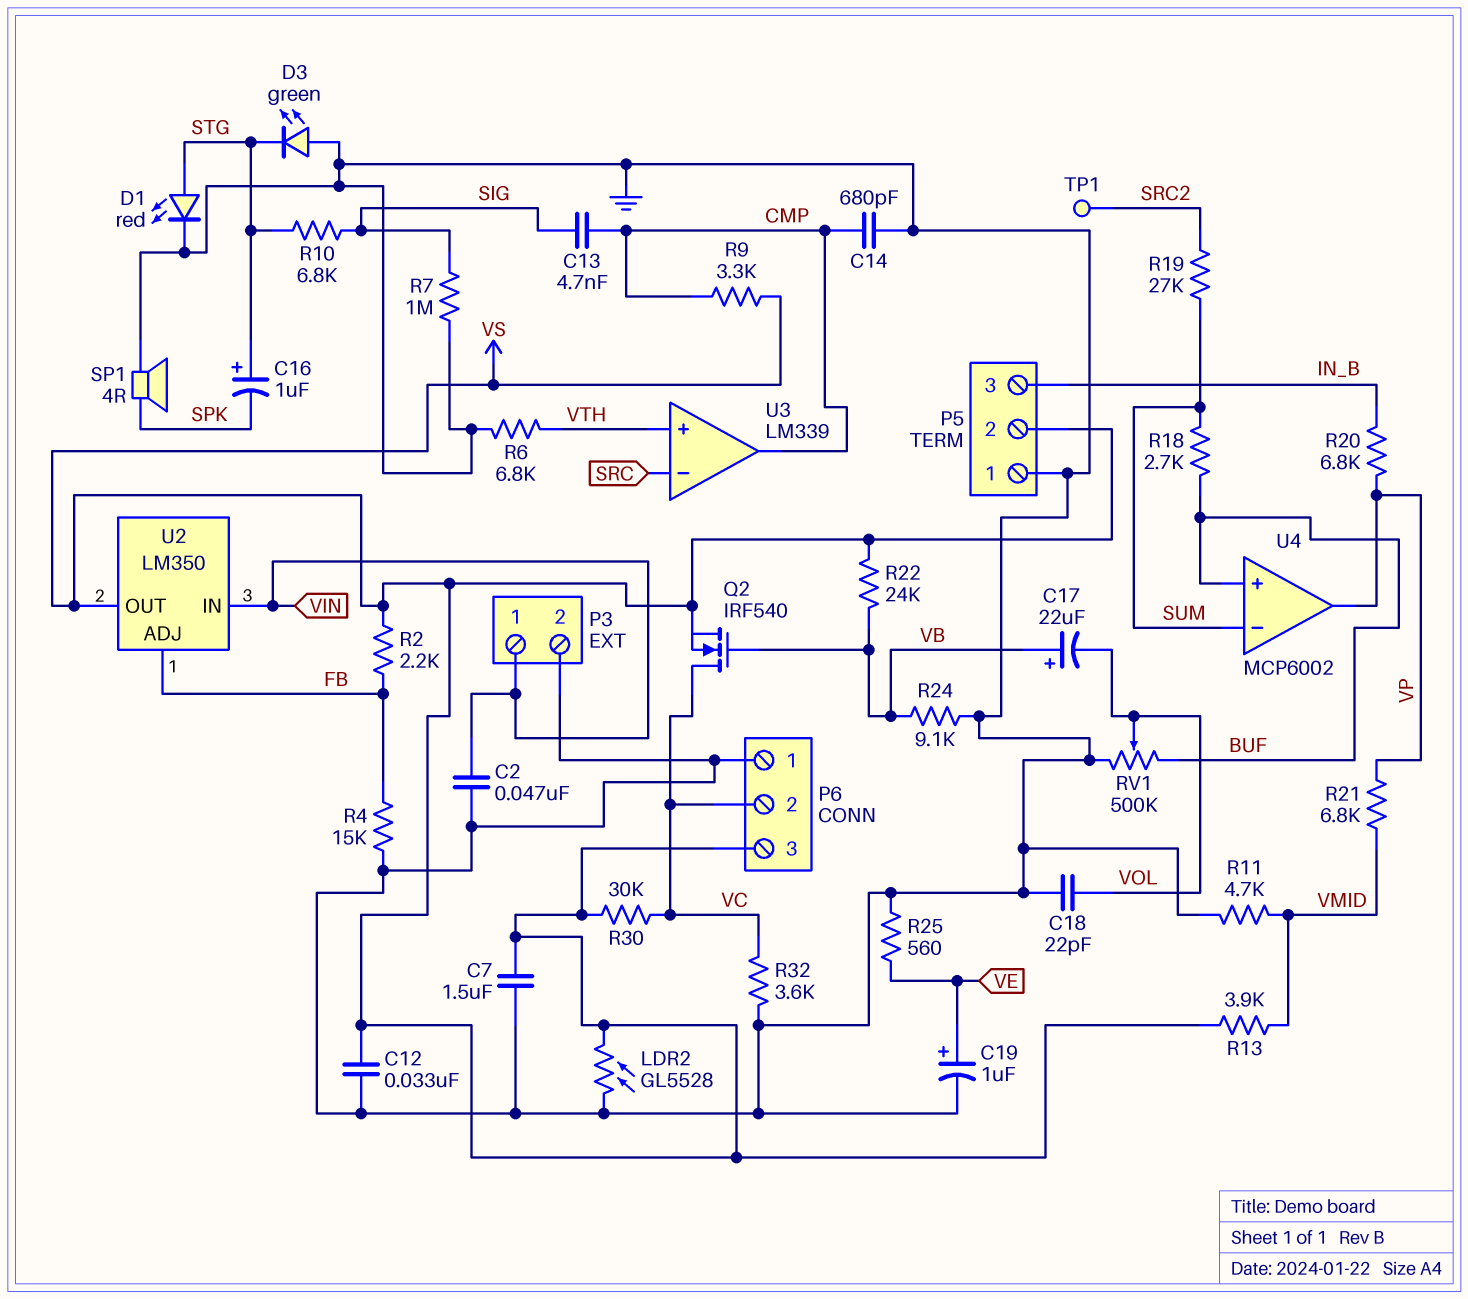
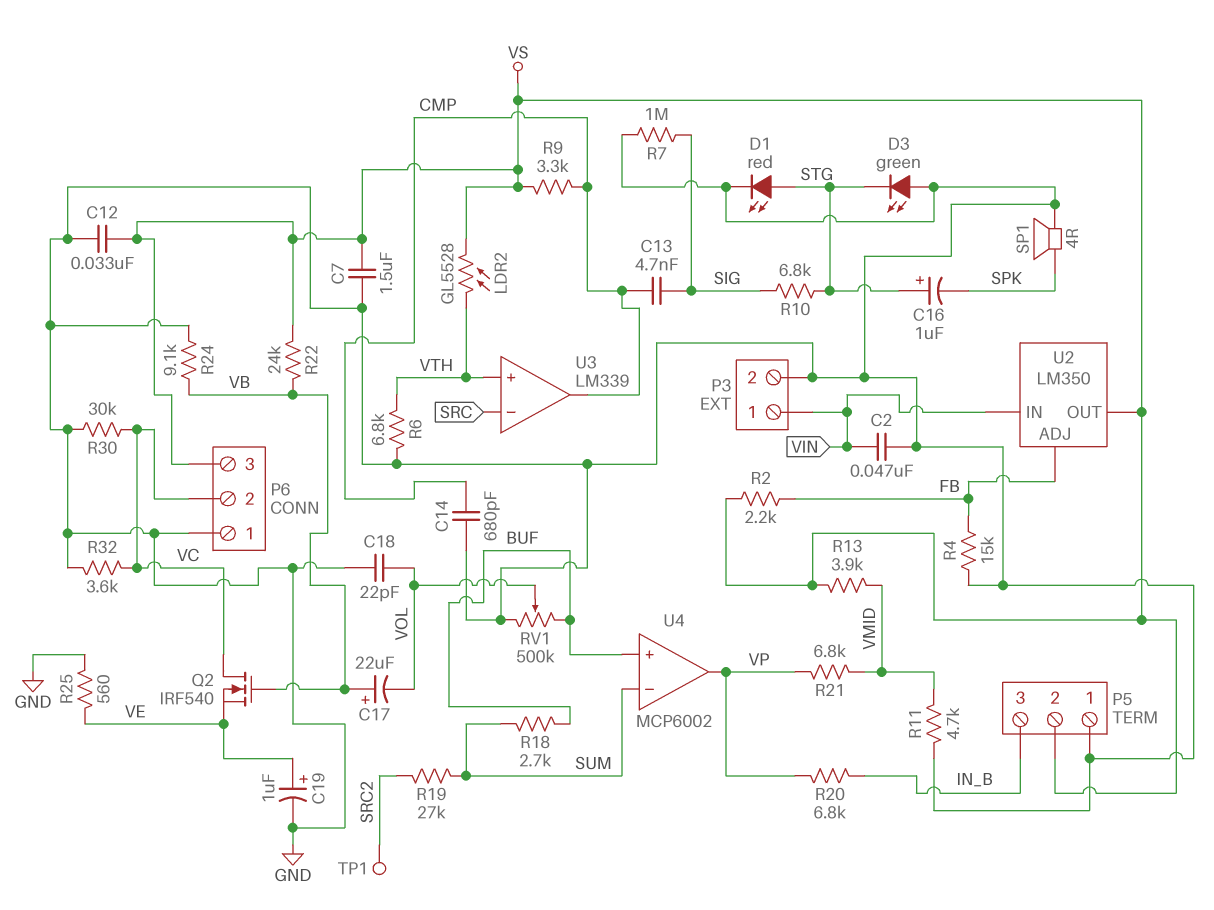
LDR2: GL5528 (GND, VS) -> GL5528 (VS, VTH)
Q2: NMOS IRF540 (G VB, D VC, S VS) -> NMOS IRF540 (G VB, D VC, S VE)
R30: 30k (VC, VS) -> 30k (GND, VC)

